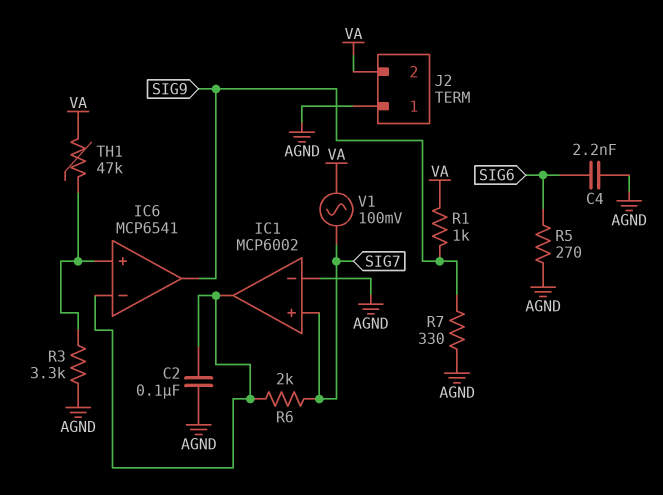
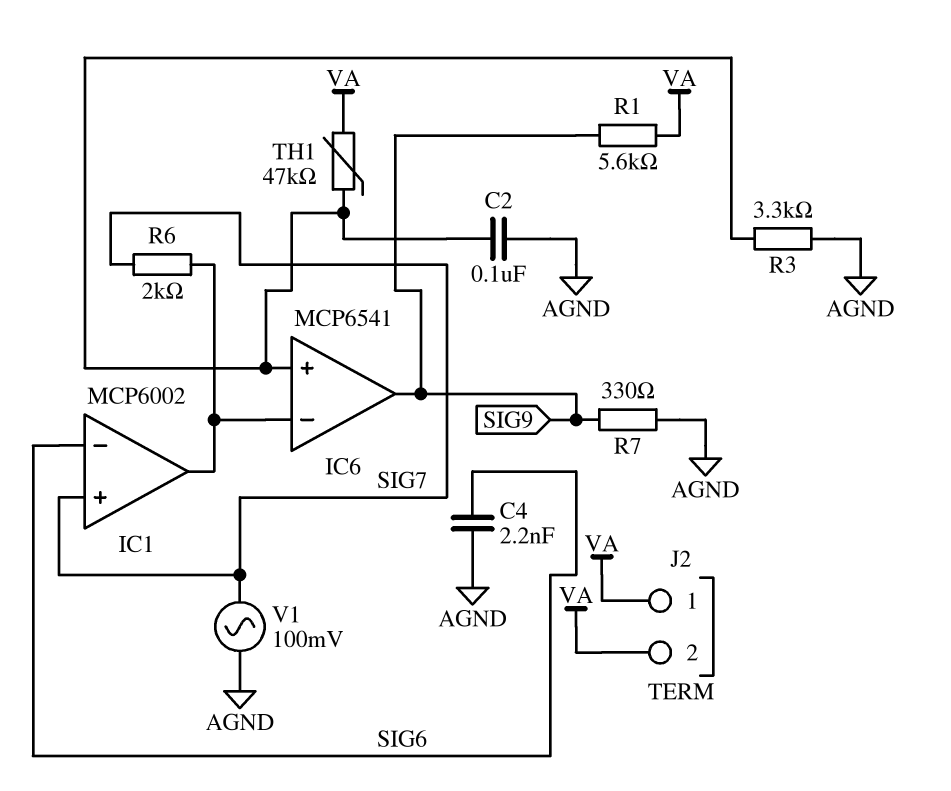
C2: 100nF (AGND, IC1/out) -> 100nF (AGND, IC6/in+)
IC1 pin in-: AGND -> SIG6
J2 pin 1: AGND -> VA
R1: 1k (SIG9, VA) -> 5.6k (SIG9, VA)
R5: 270 (AGND, SIG6) -> none
V1: AC 100mV (SIG7, VA) -> AC 100mV (AGND, SIG7)

